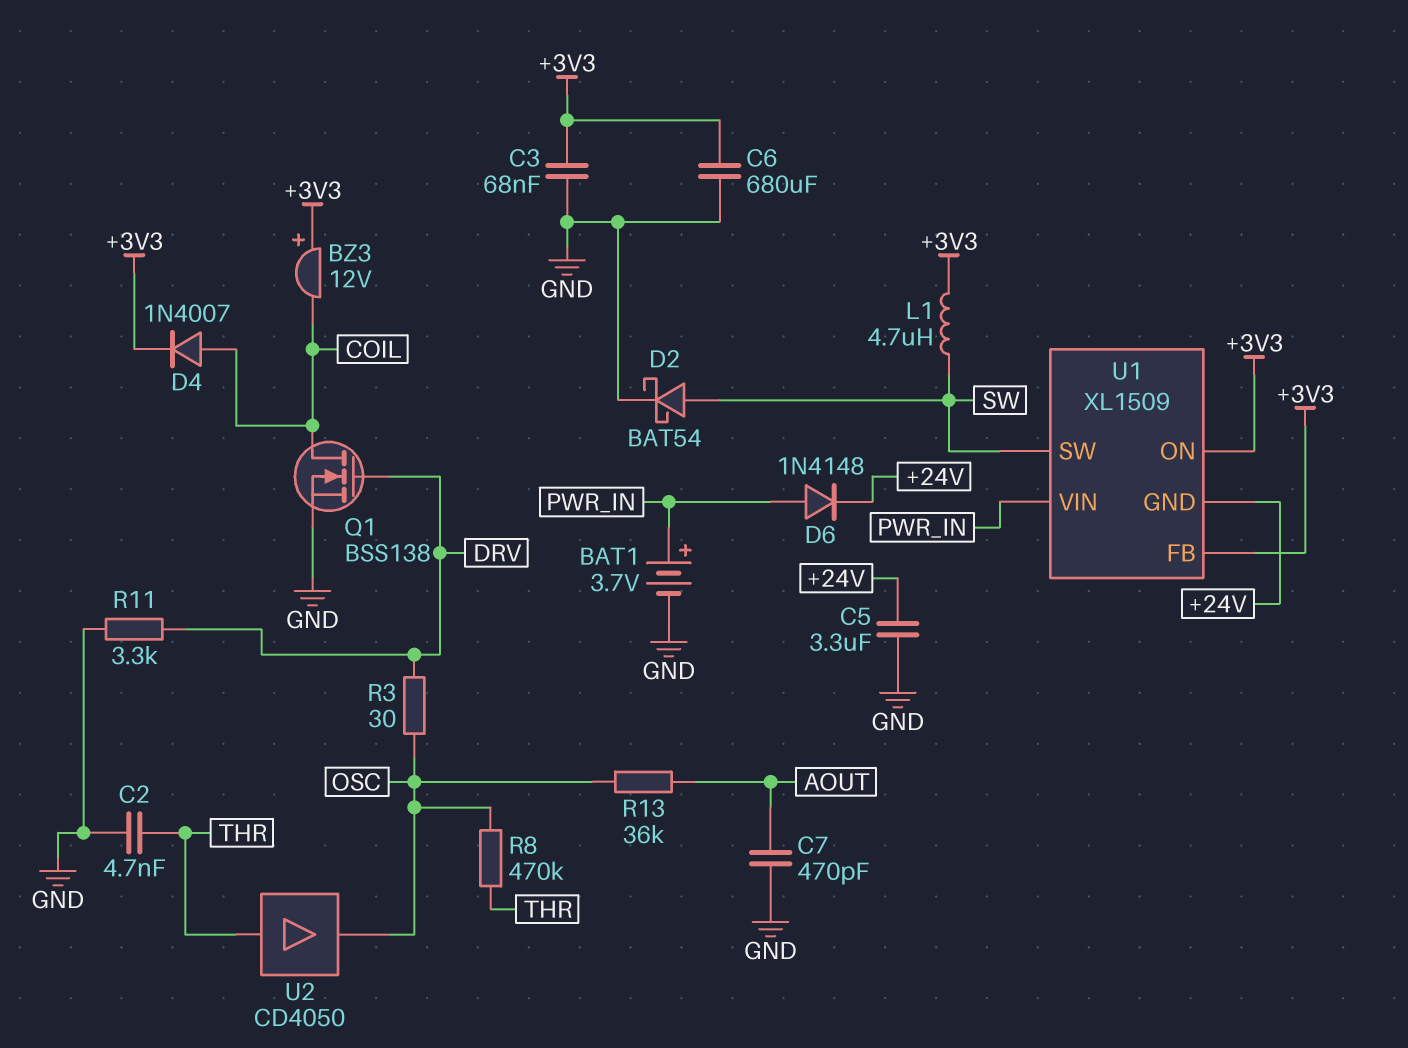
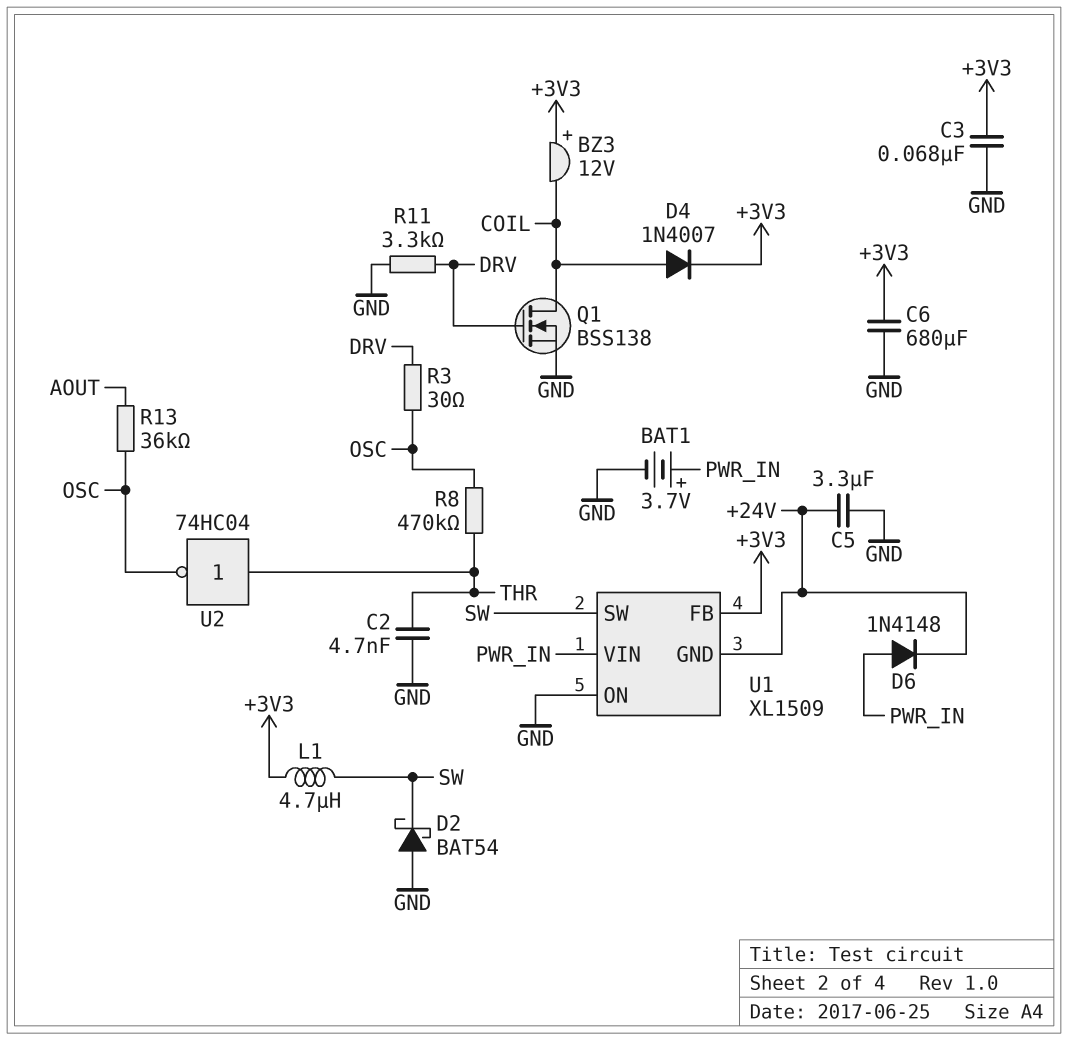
C7: 470pF (AOUT, GND) -> none
D2: schottky BAT54 (A SW, K GND) -> schottky BAT54 (A GND, K SW)
U1 pin ON: +3V3 -> GND
U2: buffer CD4050 (in THR, out OSC) -> NOT 74HC04 (in THR, out OSC)

